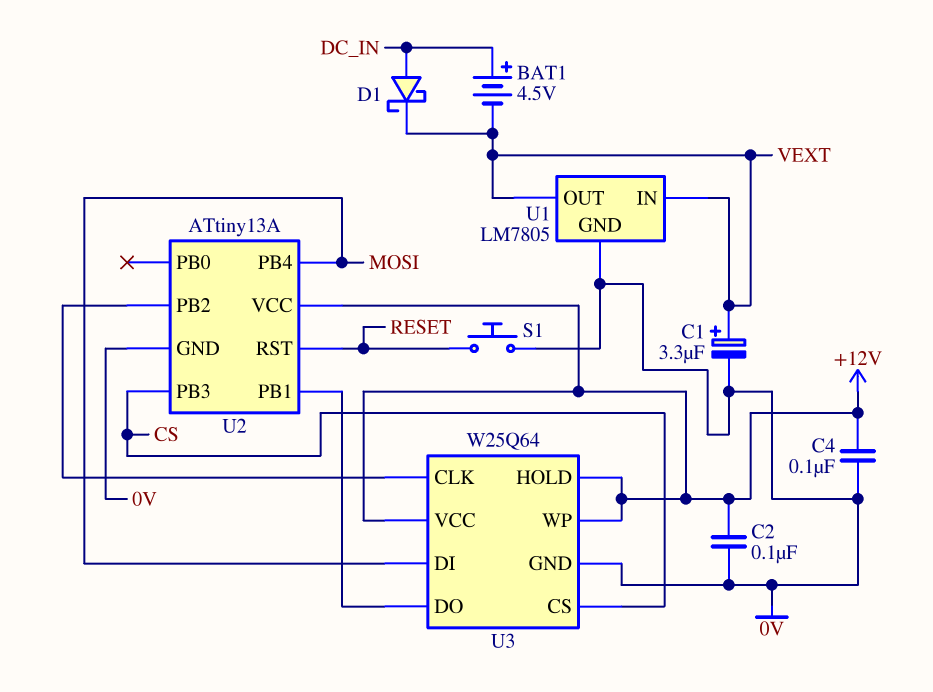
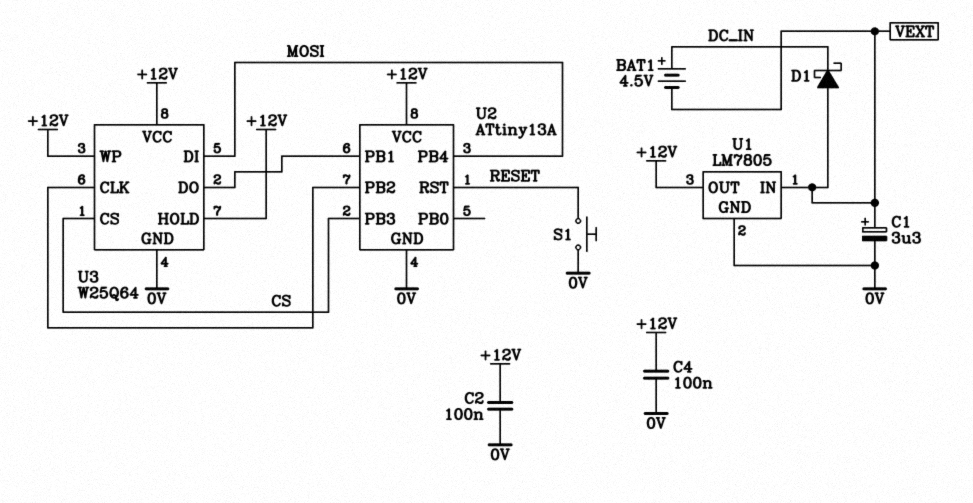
D1: schottky (A DC_IN, K VEXT) -> schottky (A VEXT, K DC_IN)
U1 pin OUT: VEXT -> +12V

